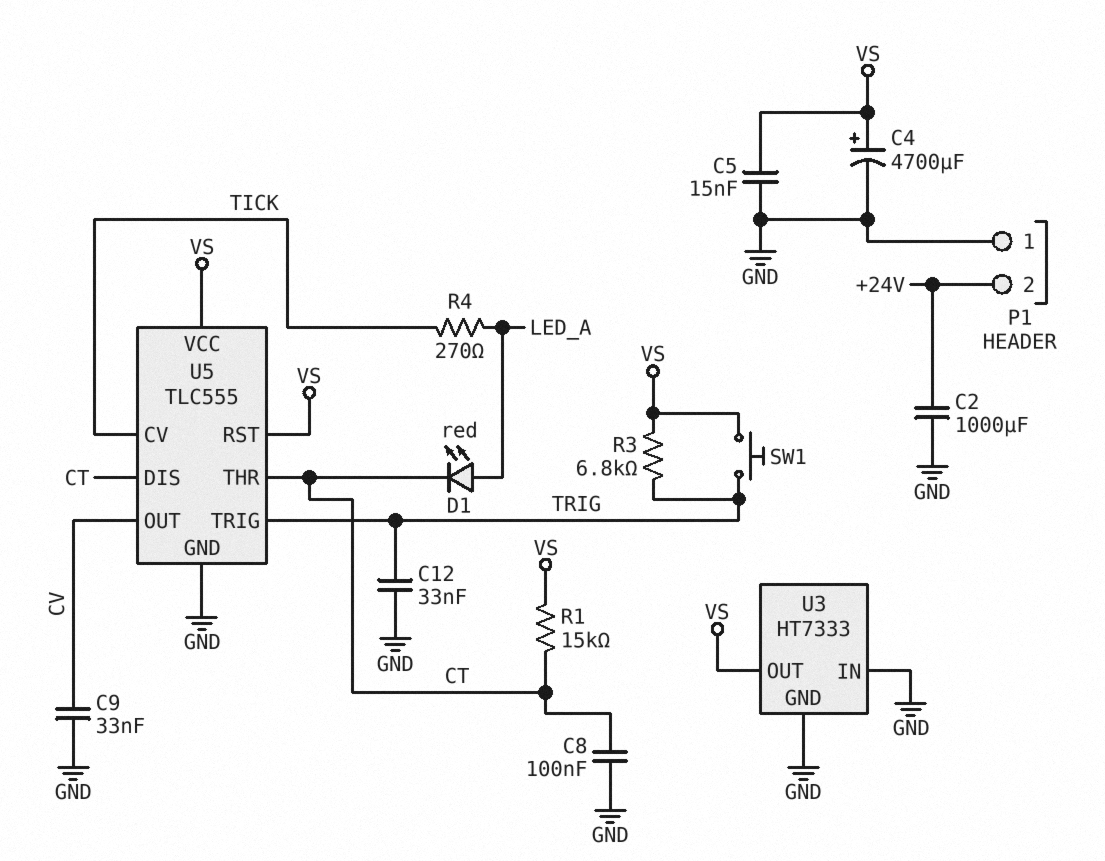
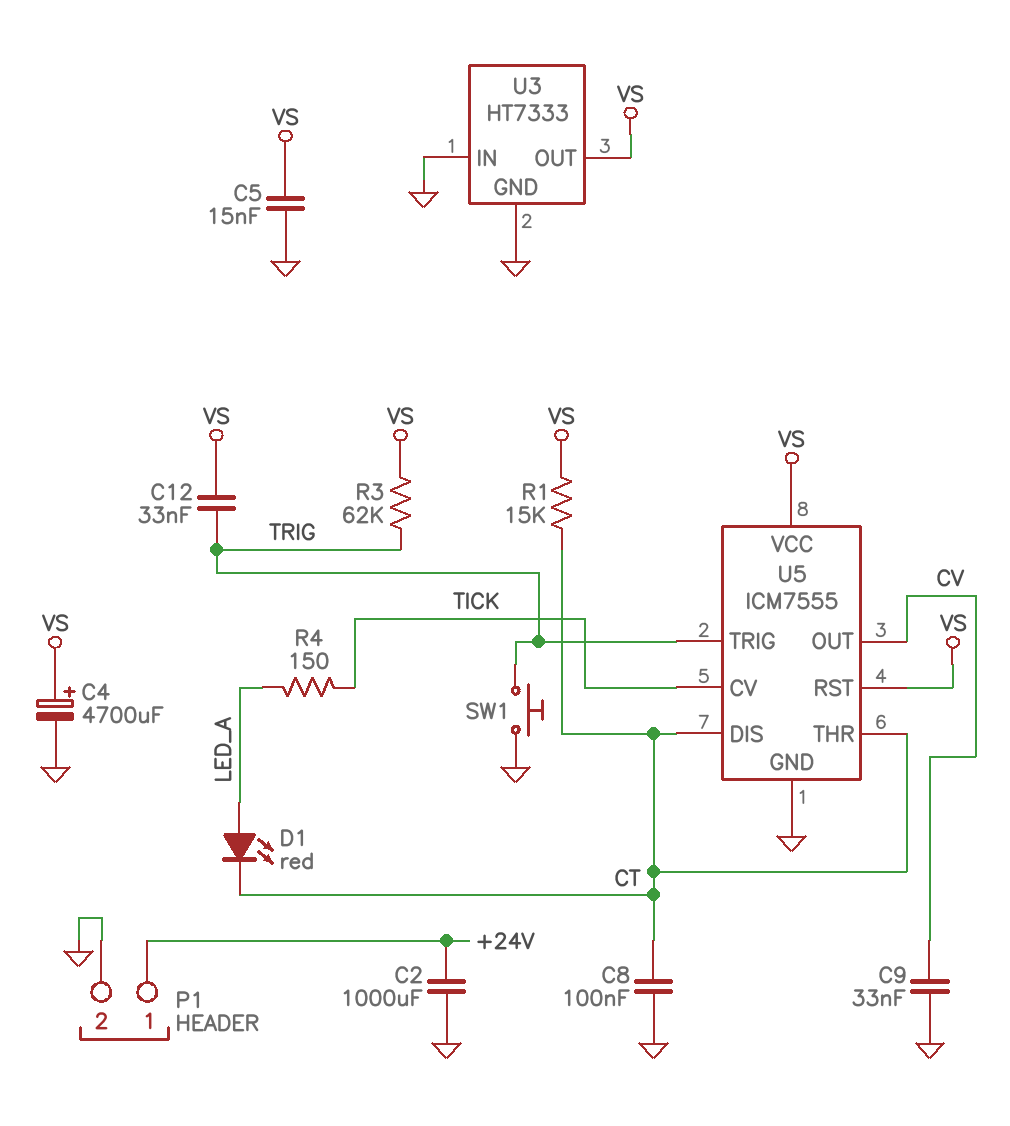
C12: 33nF (GND, TRIG) -> 33nF (TRIG, VS)
P1 pin 1: GND -> +24V
P1 pin 2: +24V -> GND
R3: 6.8k (TRIG, VS) -> 62k (TRIG, VS)
R4: 270 (LED_A, TICK) -> 150 (LED_A, TICK)
SW1: button (TRIG, VS) -> button (GND, TRIG)
U5: TLC555 -> ICM7555

